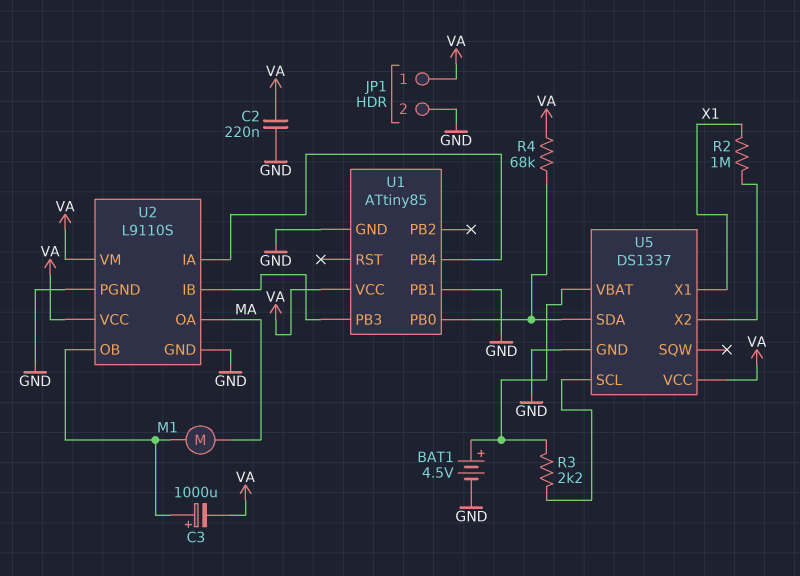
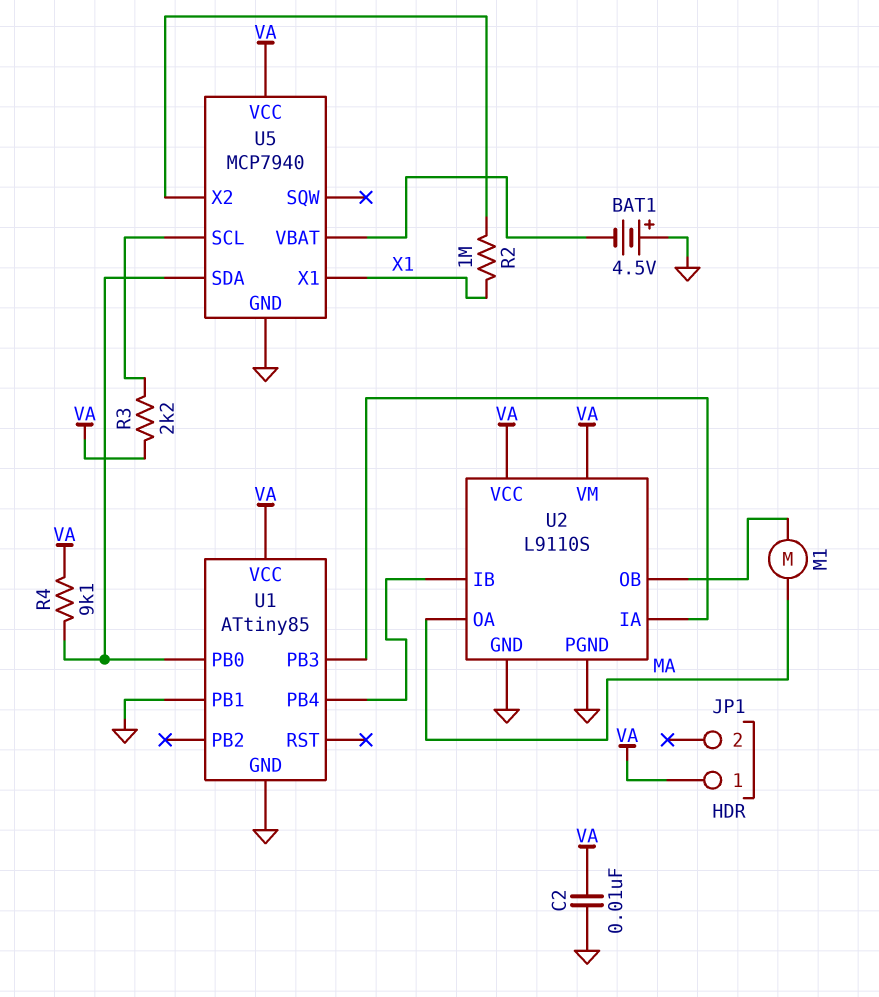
BAT1: 4.5V (plus U5/VBAT, minus GND) -> 4.5V (plus GND, minus U5/VBAT)
C2: 220nF (GND, VA) -> 10nF (GND, VA)
C3: 1000uF (plus U2/OB, minus VA) -> none
JP1 pin 2: GND -> none
R3: 2.2k (U5/SCL, U5/VBAT) -> 2.2k (U5/SCL, VA)
R4: 68k (U1/PB0, VA) -> 9.1k (U1/PB0, VA)
U2 pin IA: U1/PB4 -> U1/PB3
U2 pin IB: U1/PB3 -> U1/PB4
U5: DS1337 -> MCP7940

